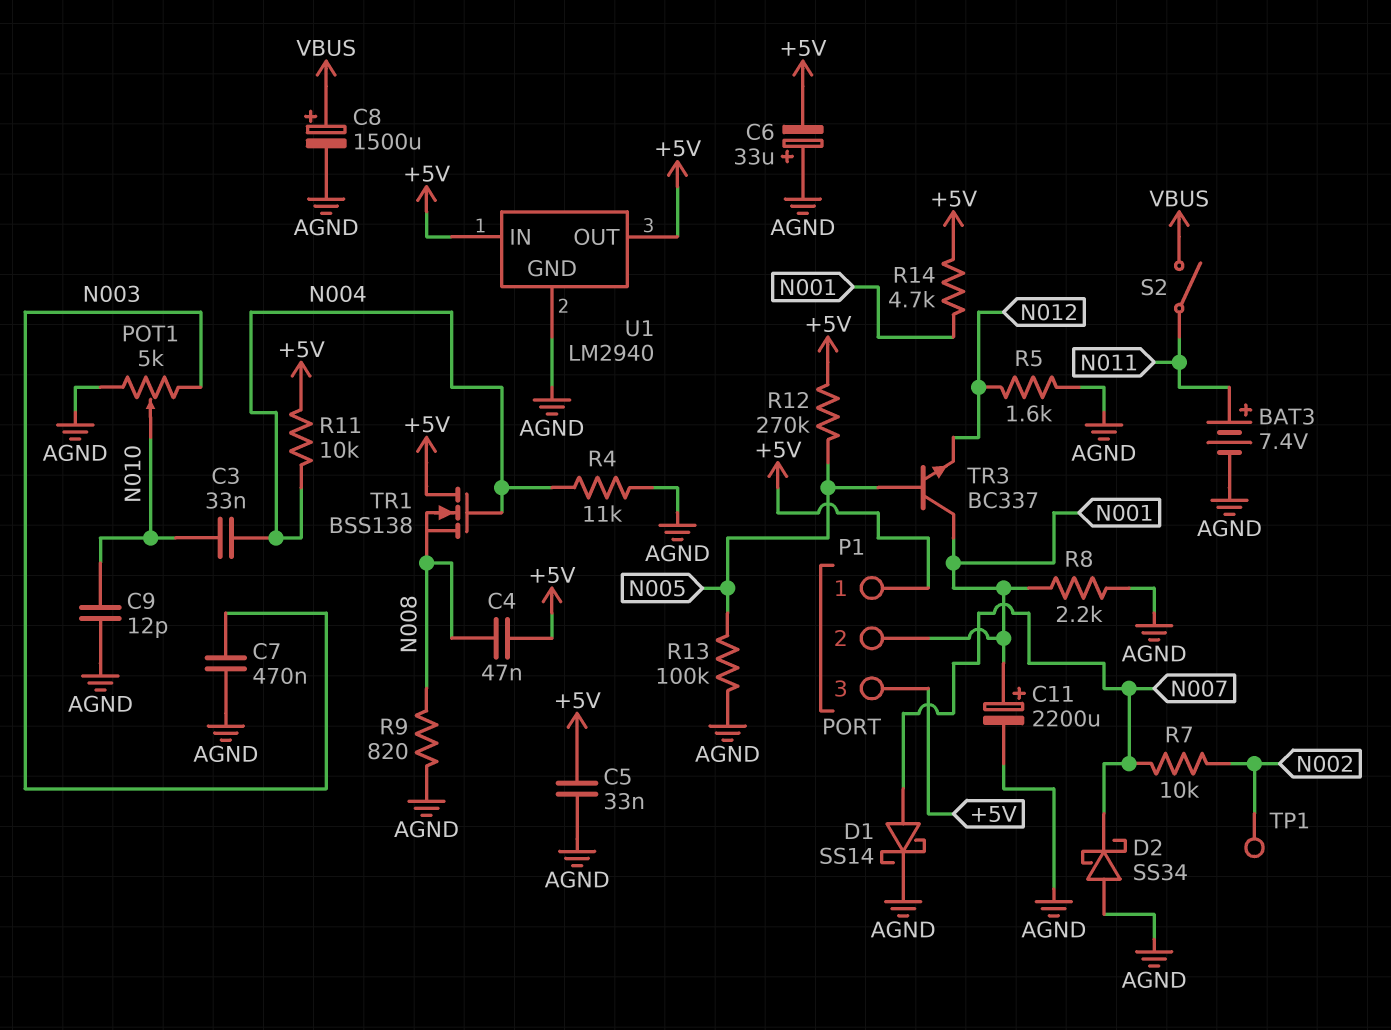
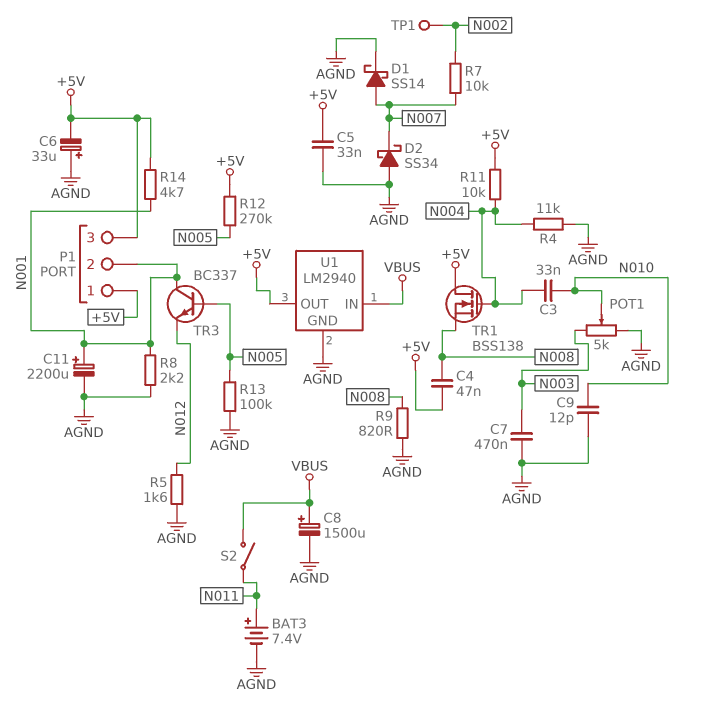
U1 pin IN: +5V -> VBUS

